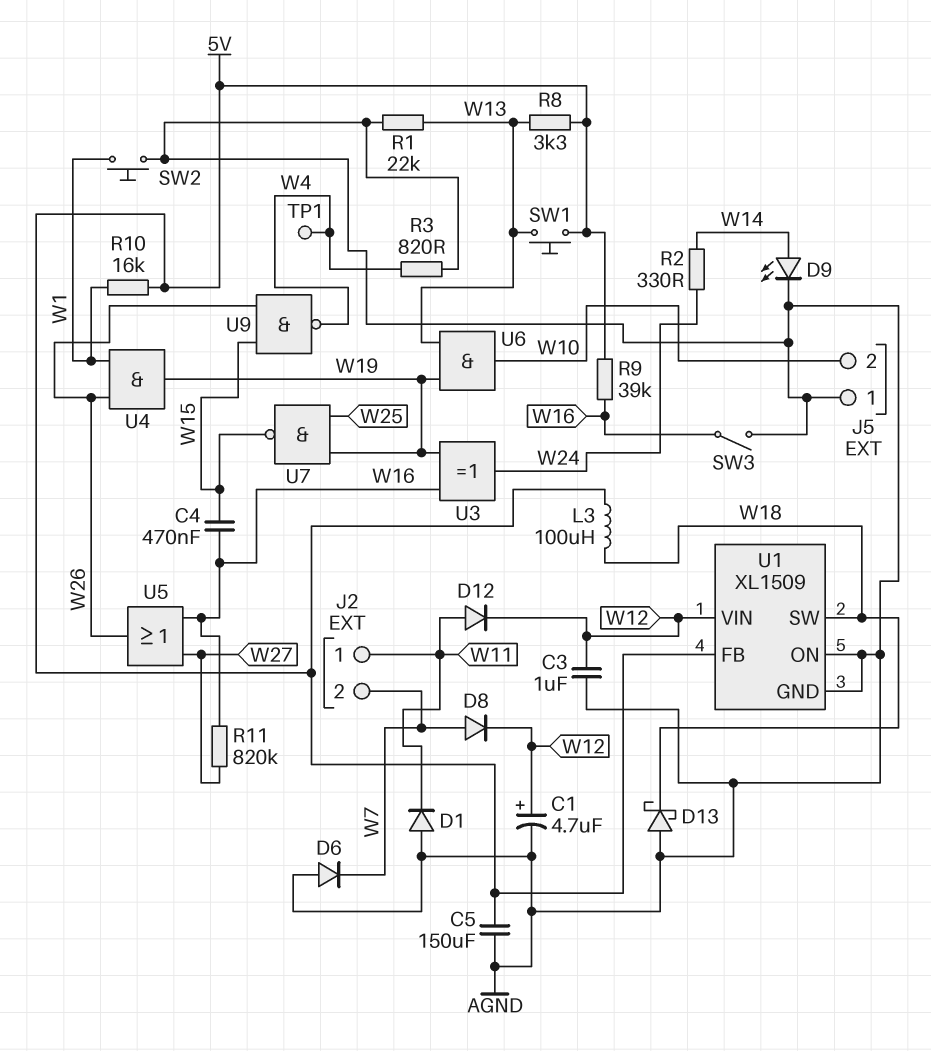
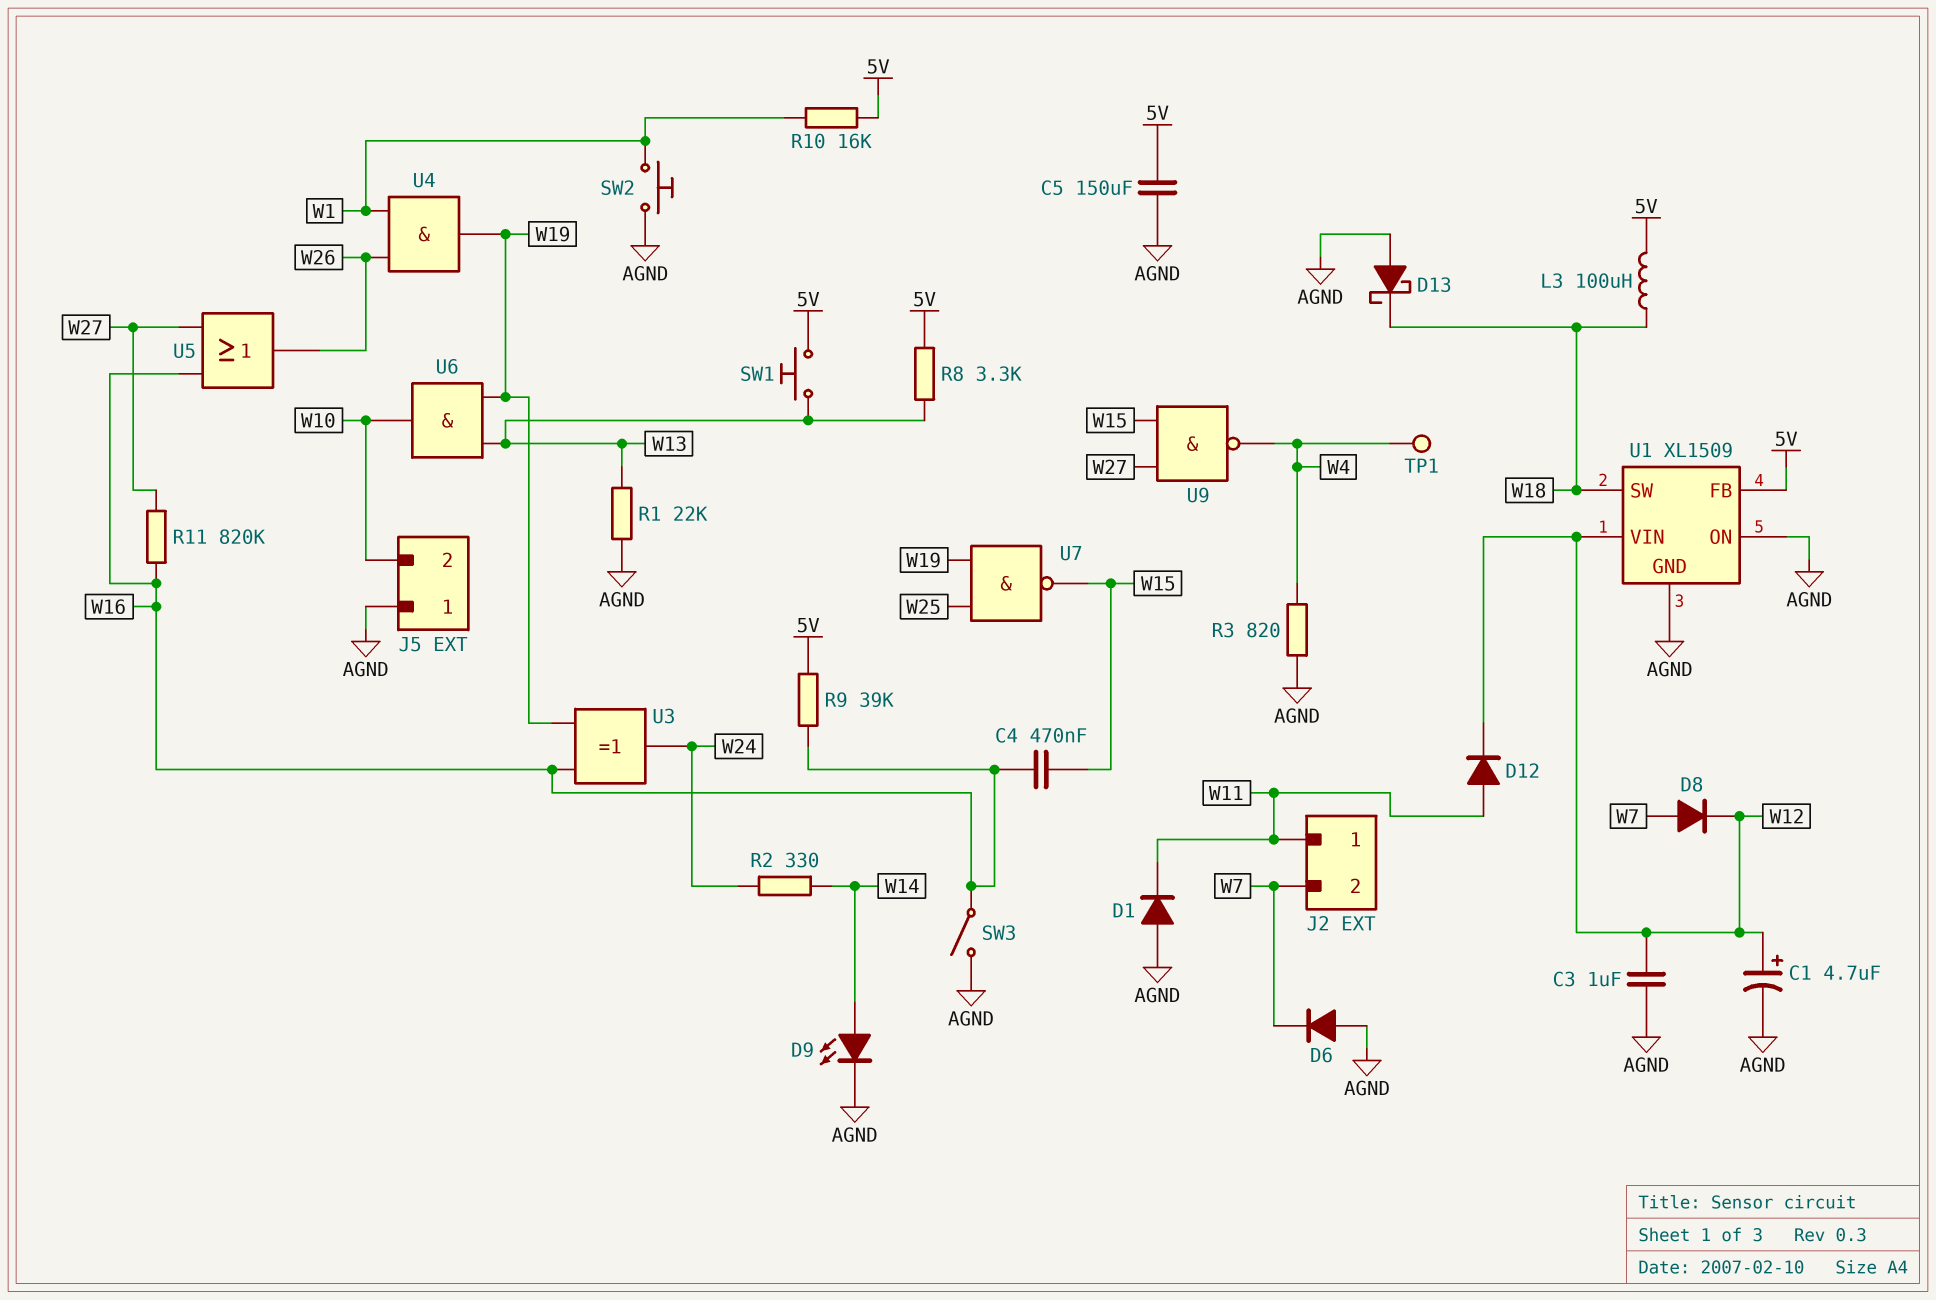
U9: NAND (in W15, in W26, out W4) -> NAND (in W15, in W27, out W4)

